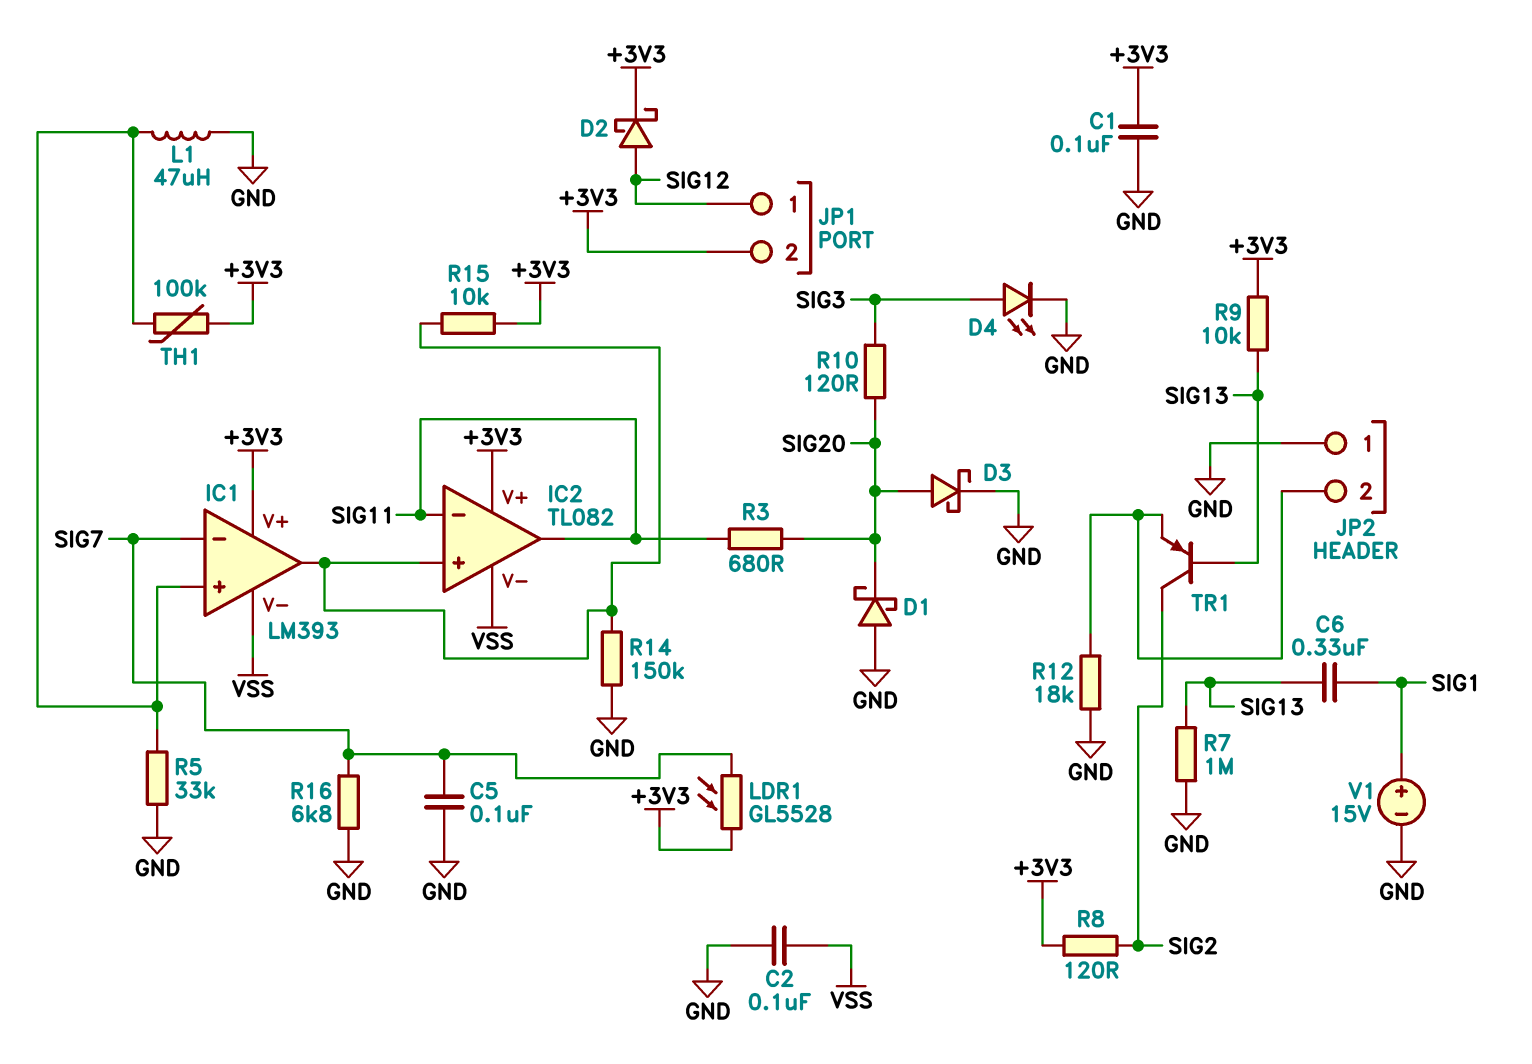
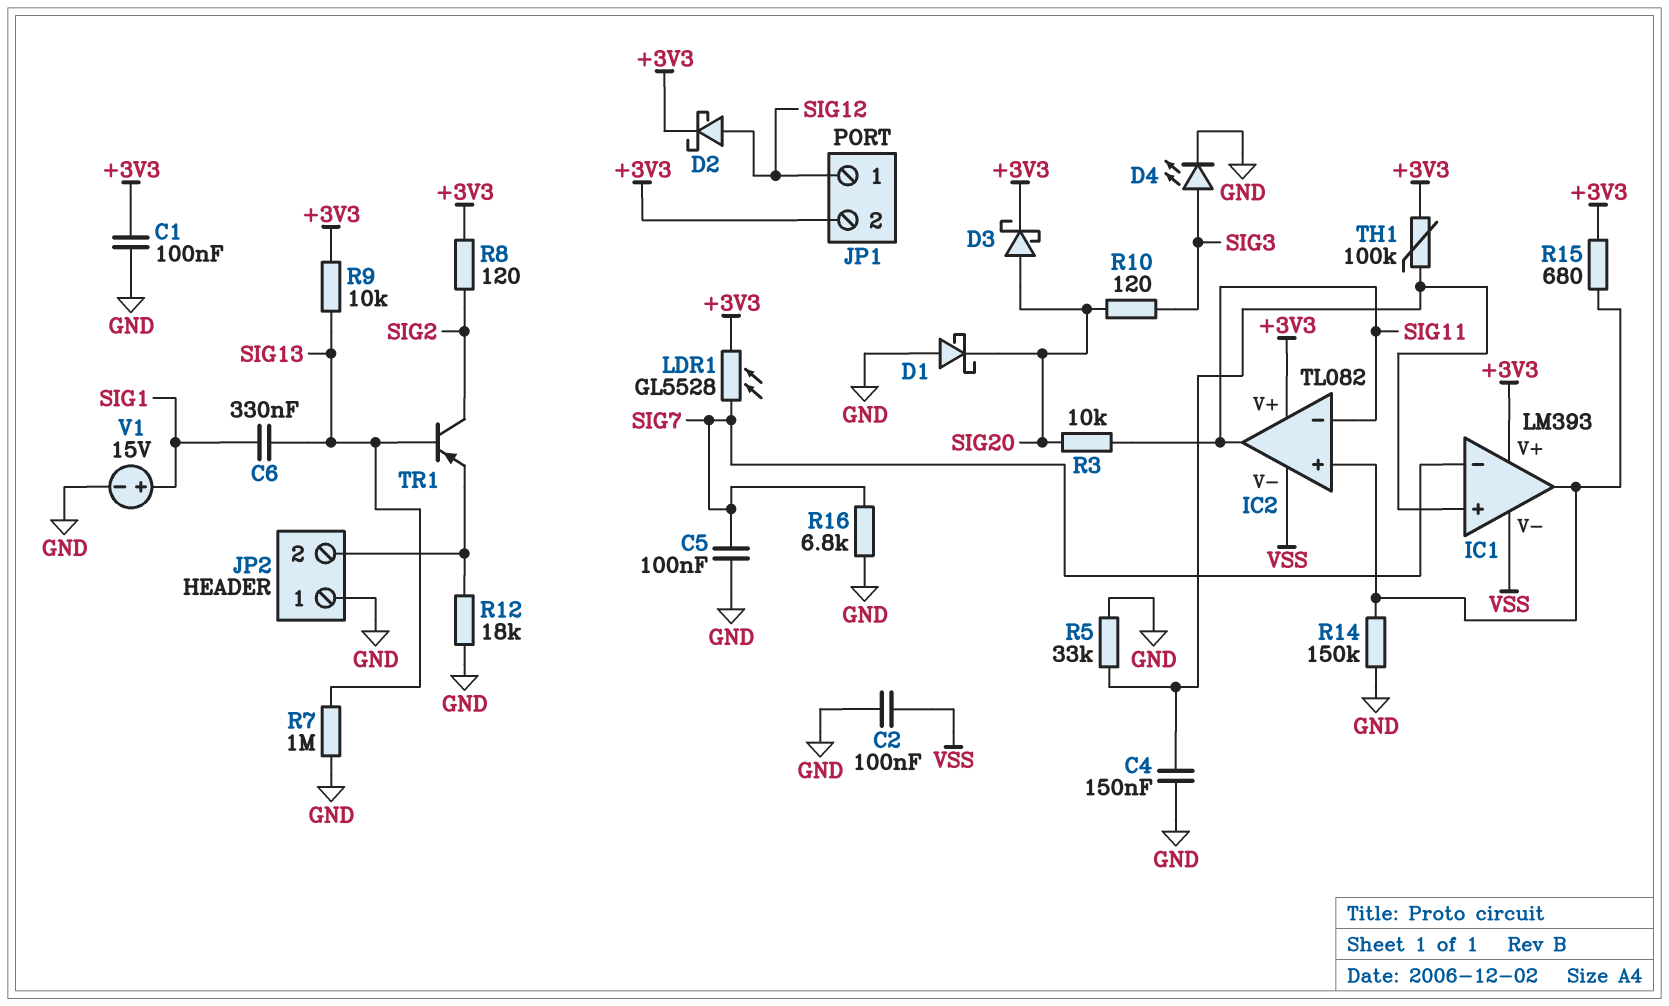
C4: none -> 150nF (GND, IC1/in+)
D3: schottky (A SIG20, K GND) -> schottky (A SIG20, K +3V3)
L1: 47uH (GND, IC1/in+) -> none
R3: 680 (SIG11, SIG20) -> 10k (SIG11, SIG20)
R15: 10k (+3V3, IC1/out) -> 680 (+3V3, IC1/out)

